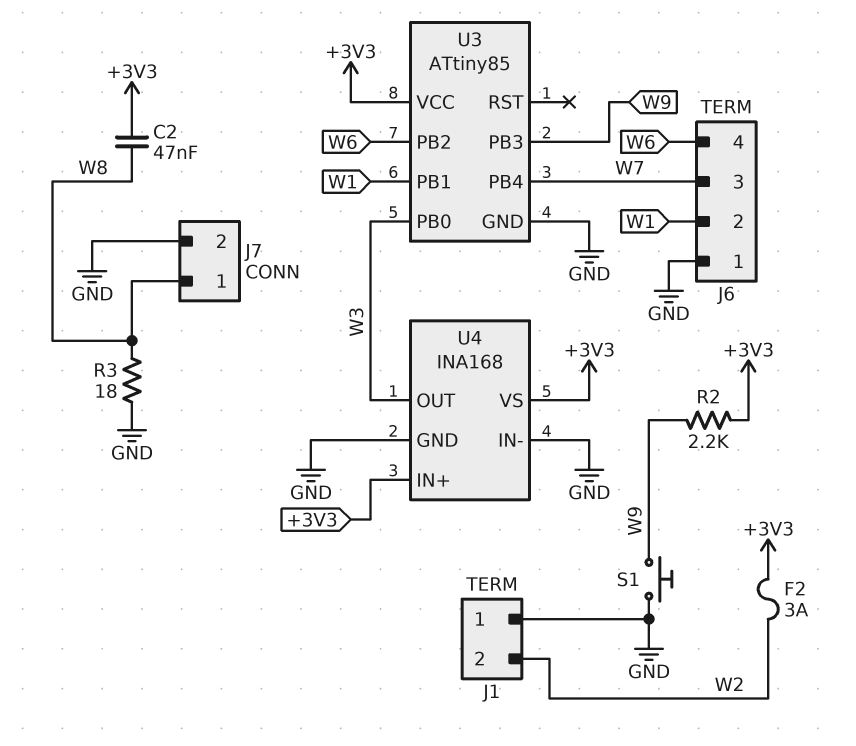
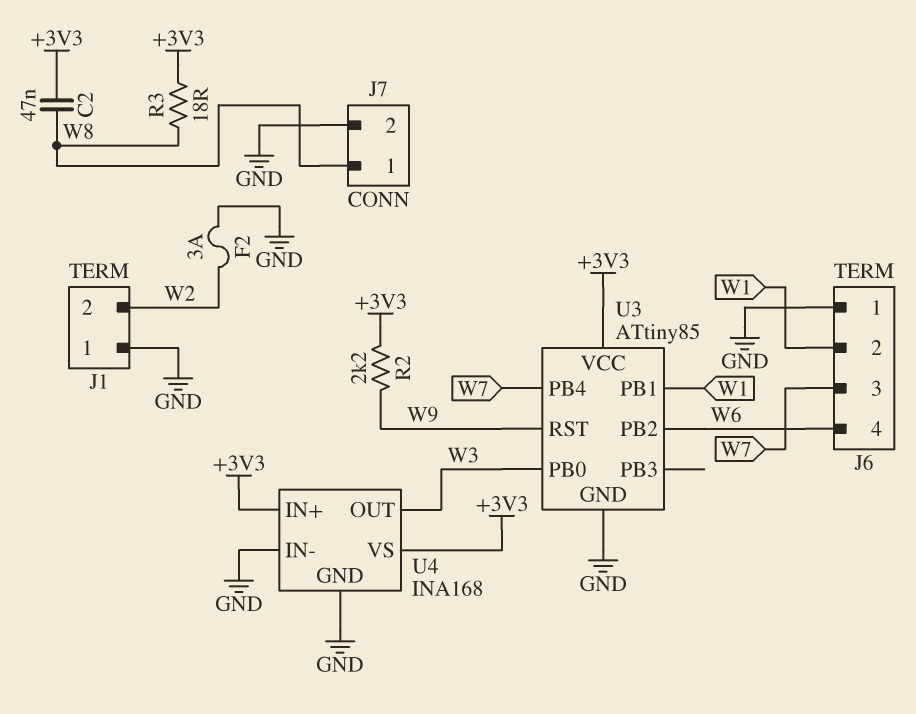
F2: 3A (+3V3, W2) -> 3A (GND, W2)
R3: 18 (GND, W8) -> 18 (+3V3, W8)
S1: button (GND, W9) -> none
U3 pin PB3: W9 -> none
U3 pin RST: none -> W9

